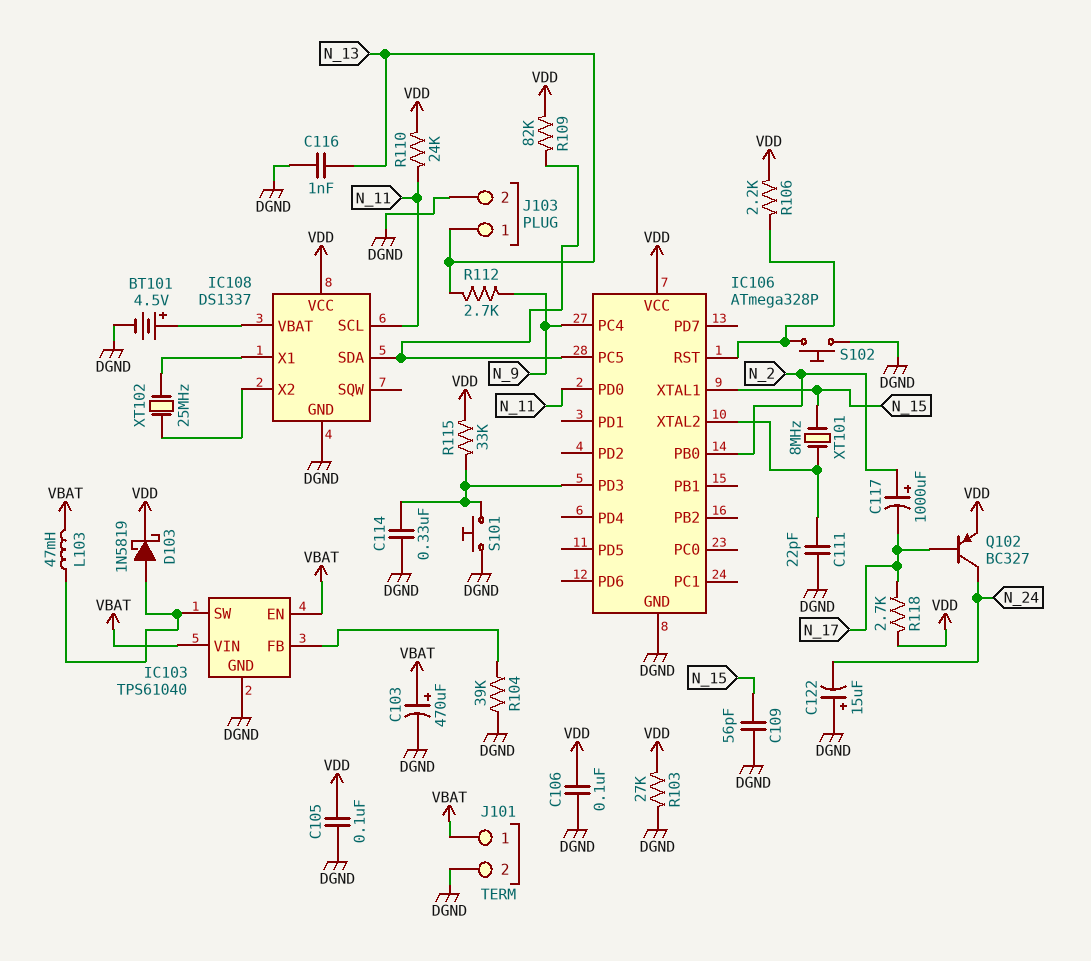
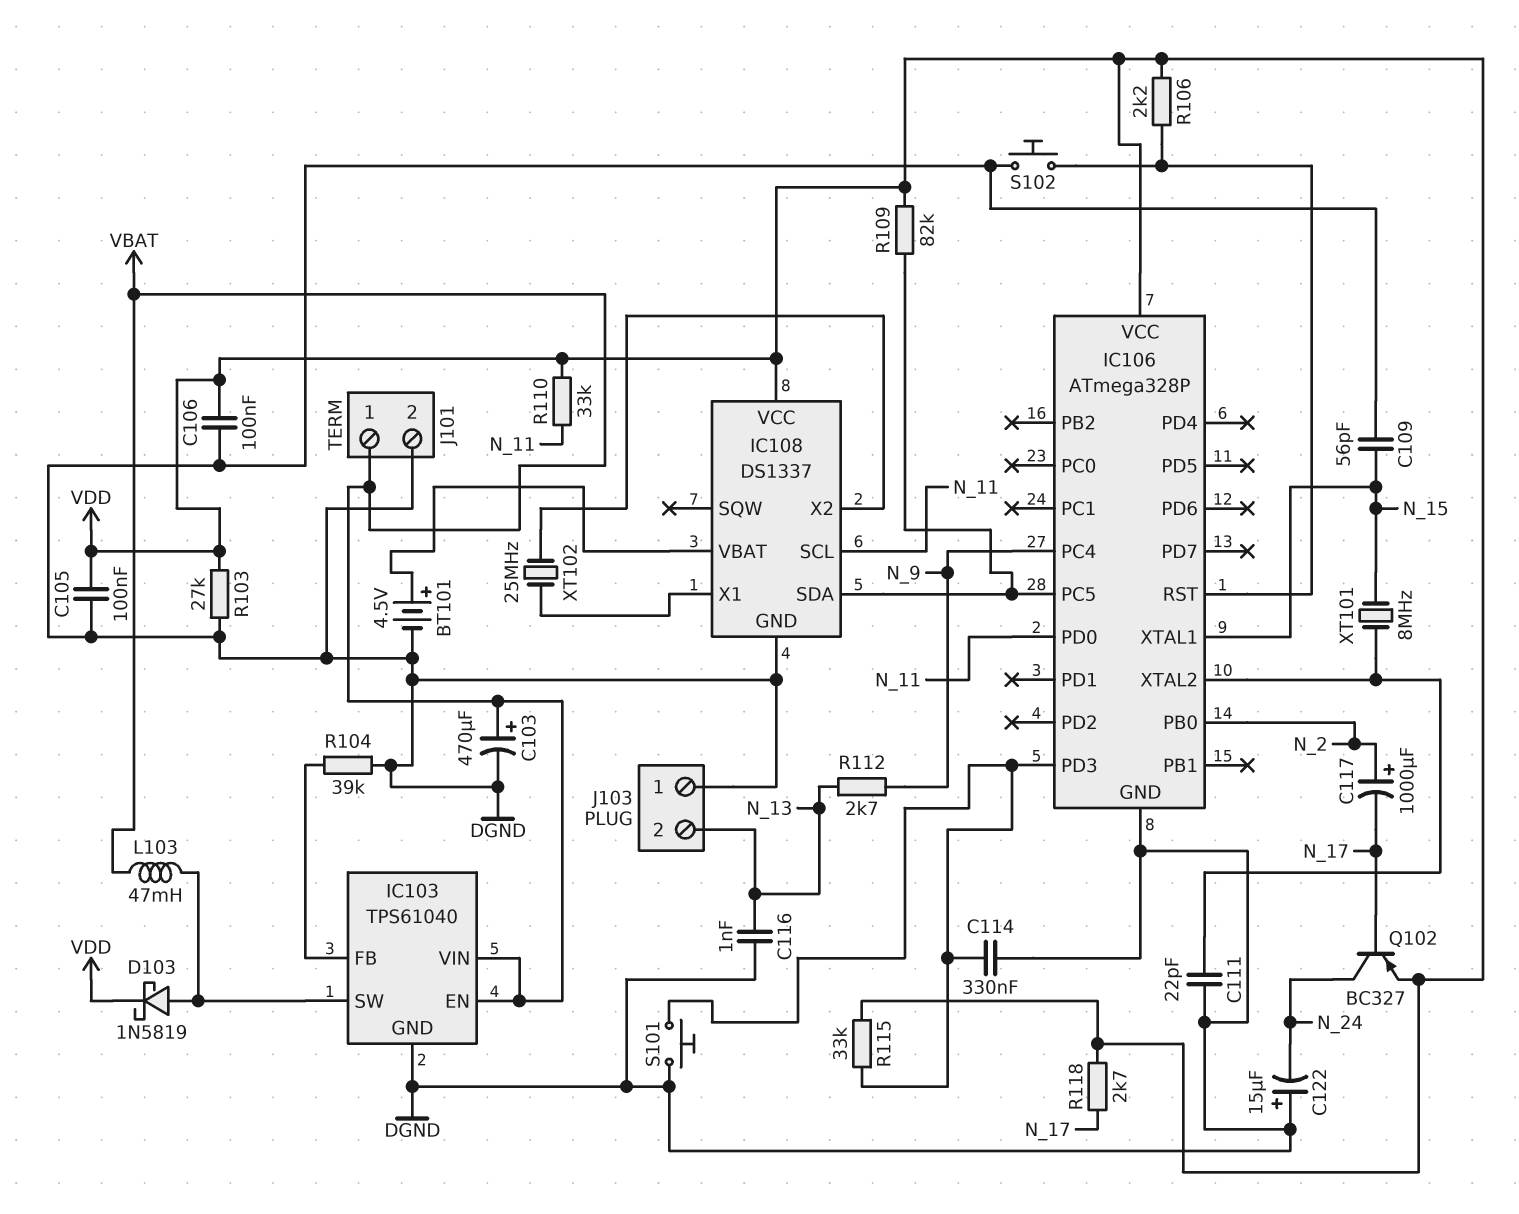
J103 pin 1: N_13 -> DGND
J103 pin 2: DGND -> N_13
R110: 24k (N_11, VDD) -> 33k (N_11, VDD)

